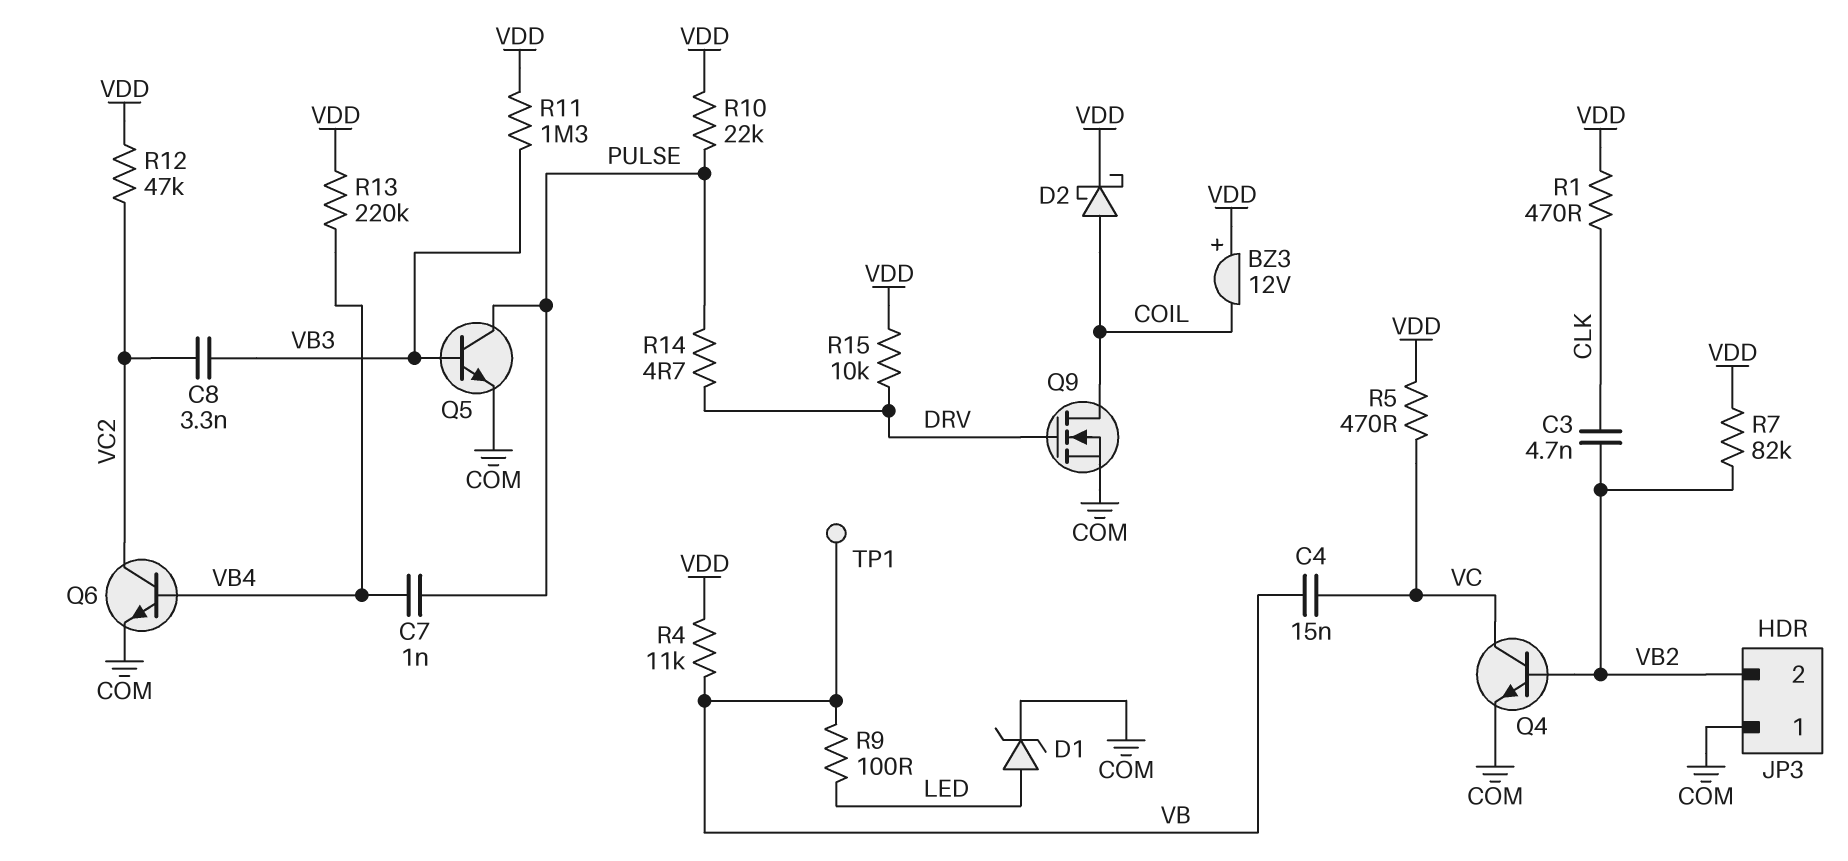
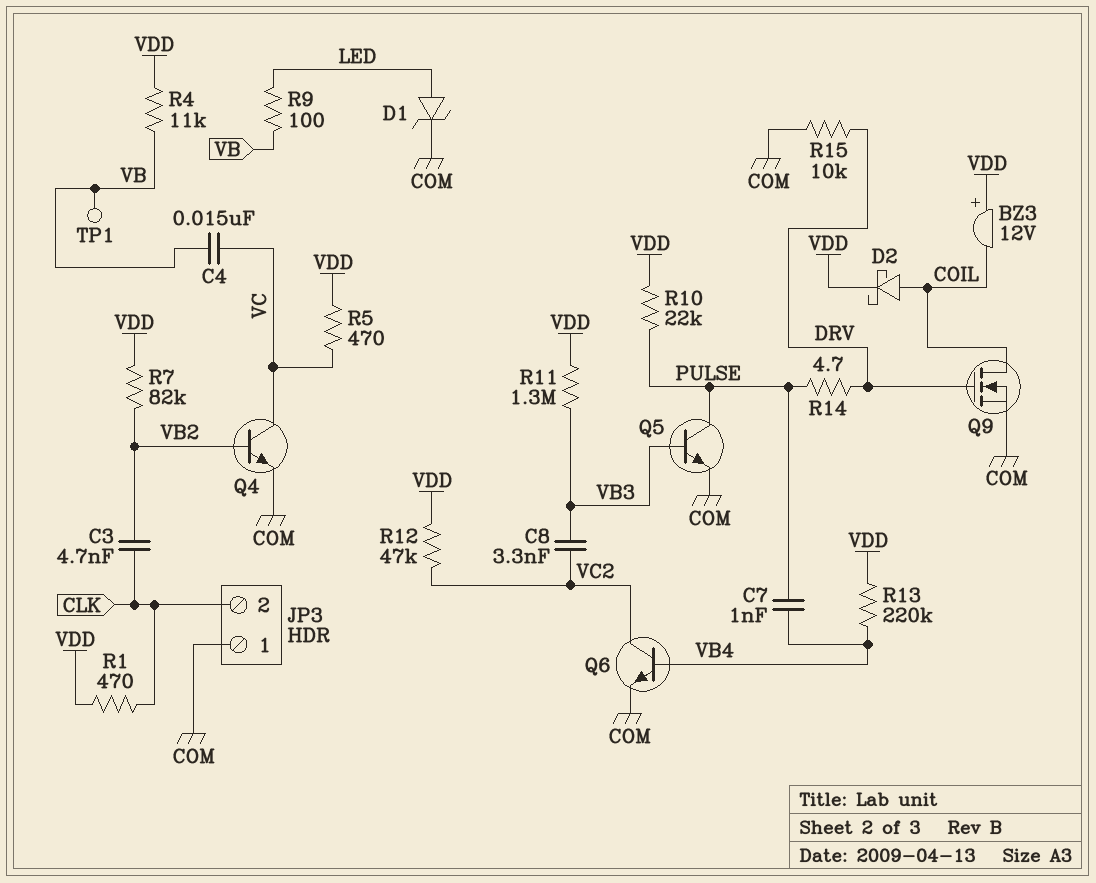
JP3 pin 2: VB2 -> CLK
R15: 10k (DRV, VDD) -> 10k (COM, DRV)

